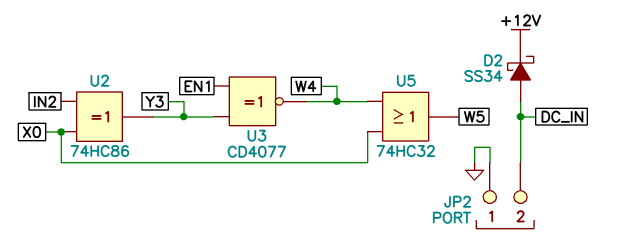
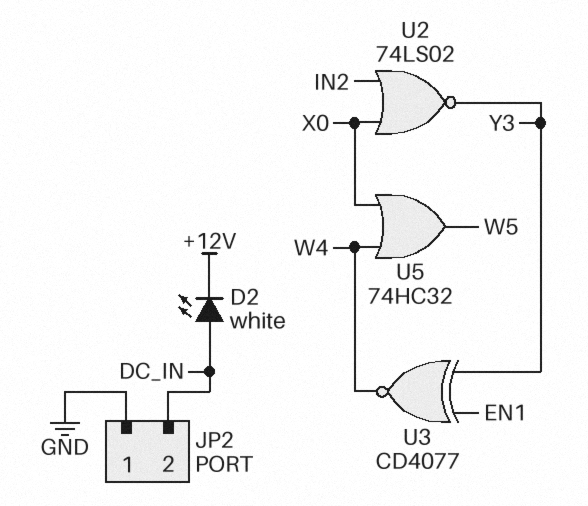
D2: schottky SS34 (A DC_IN, K +12V) -> LED white (A DC_IN, K +12V)
U2: XOR 74HC86 (in IN2, in X0, out Y3) -> NOR 74LS02 (in IN2, in X0, out Y3)

